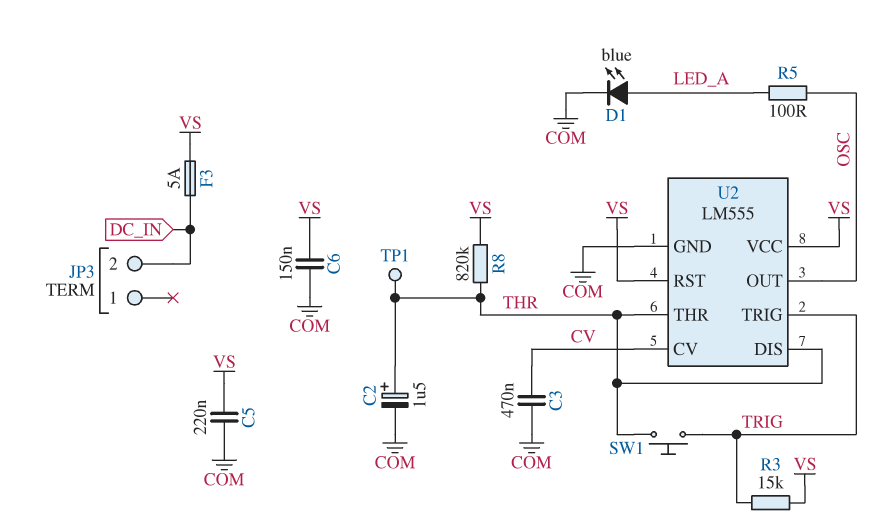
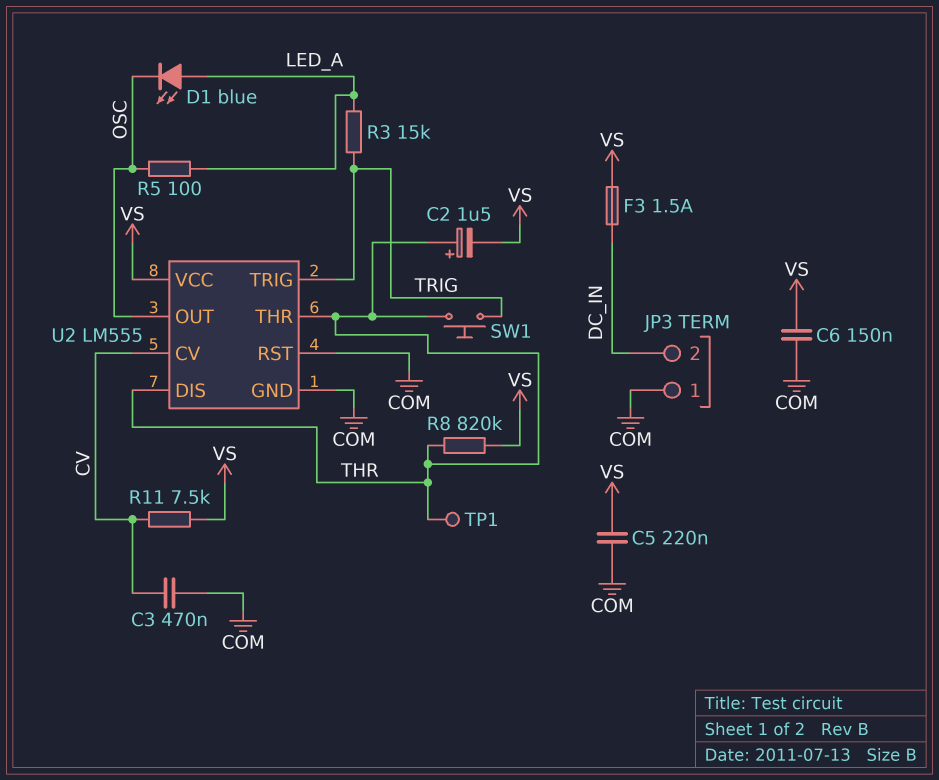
C2: 1.5uF (plus THR, minus COM) -> 1.5uF (plus THR, minus VS)
D1: LED blue (A LED_A, K COM) -> LED blue (A LED_A, K OSC)
F3: 5A (DC_IN, VS) -> 1.5A (DC_IN, VS)
JP3 pin 1: none -> COM
R3: 15k (TRIG, VS) -> 15k (LED_A, TRIG)
R11: none -> 7.5k (CV, VS)
U2 pin RST: VS -> COM

